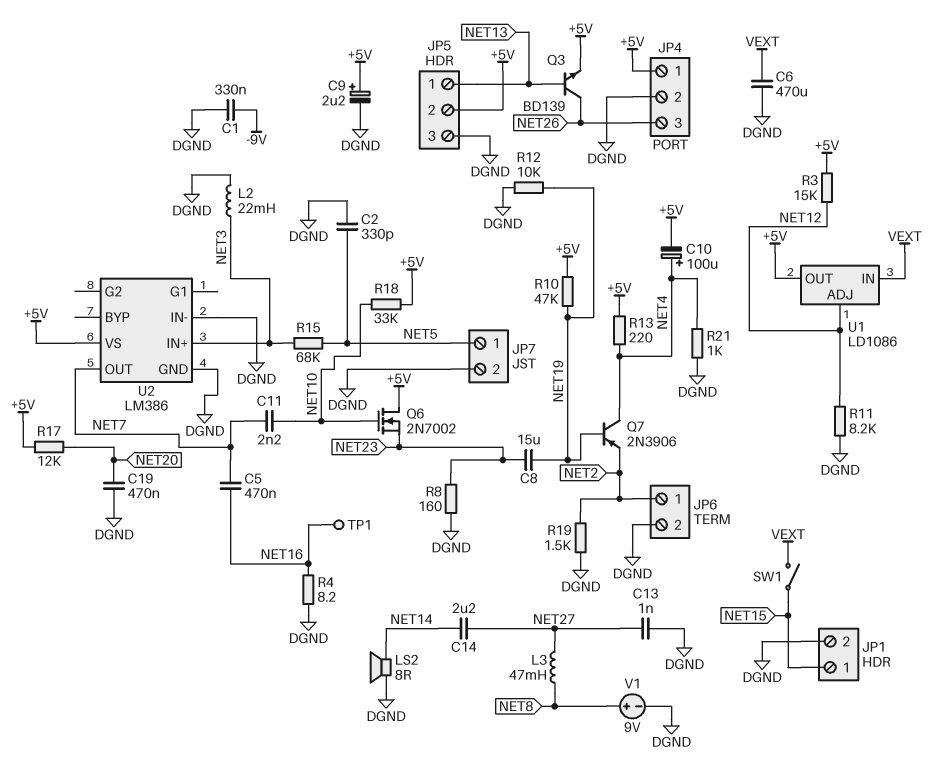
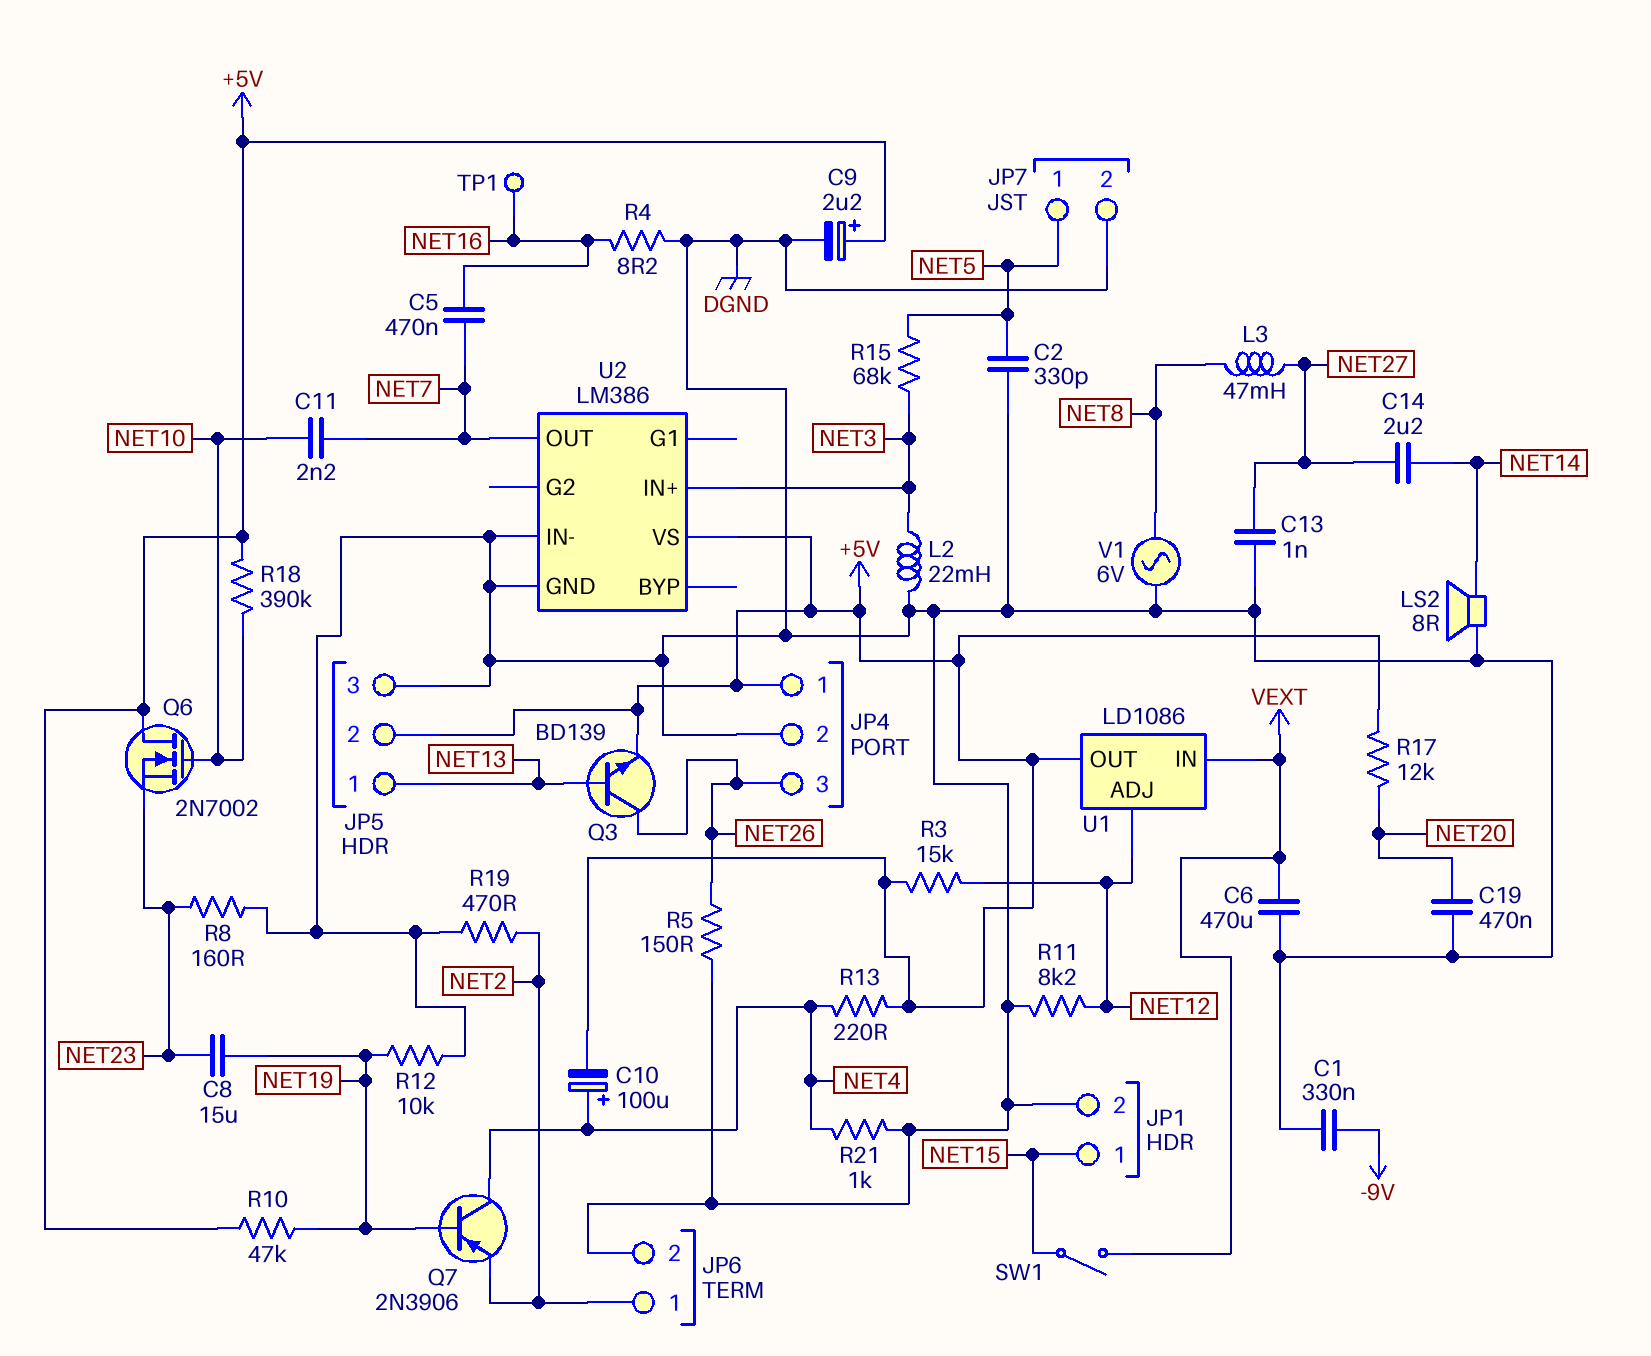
R5: none -> 150 (DGND, NET26)
R18: 33k (+5V, NET10) -> 390k (+5V, NET10)
R19: 1.5k (DGND, NET2) -> 470 (DGND, NET2)
V1: 9V (plus NET8, minus DGND) -> AC 6V (DGND, NET8)

